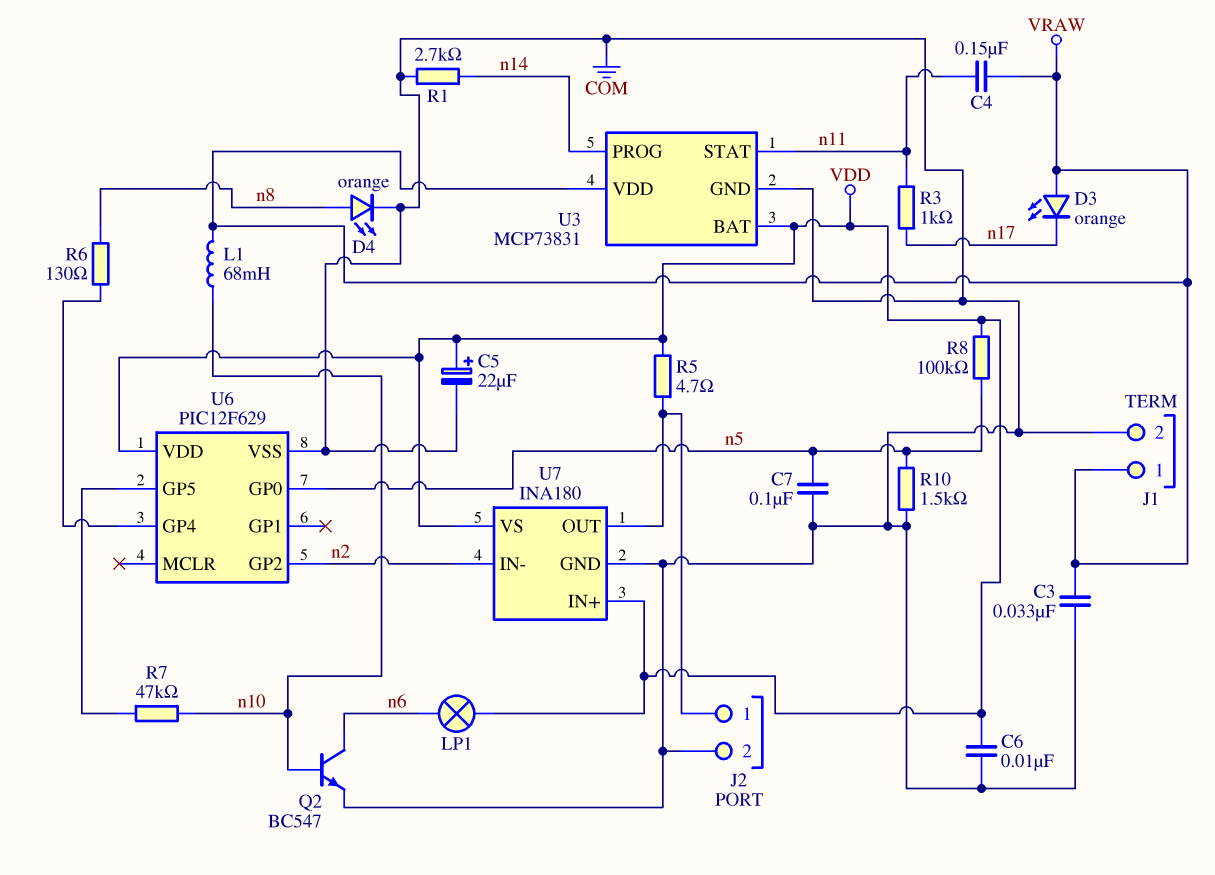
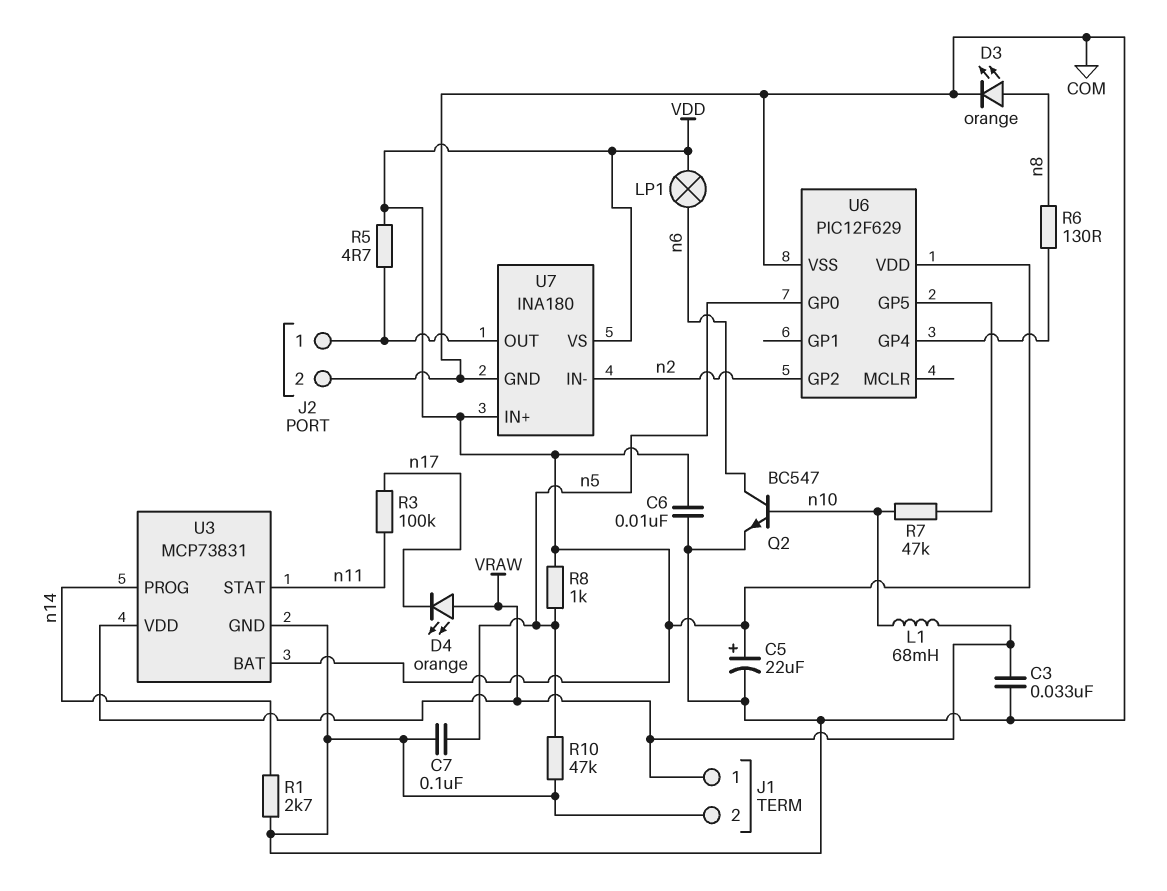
C4: 150nF (VRAW, n11) -> none
D3: LED orange (A VRAW, K n17) -> LED orange (A n8, K COM)
D4: LED orange (A n8, K COM) -> LED orange (A VRAW, K n17)
R3: 1k (n11, n17) -> 100k (n11, n17)
R8: 100k (VDD, n5) -> 1k (VDD, n5)
R10: 1.5k (COM, n5) -> 47k (COM, n5)

